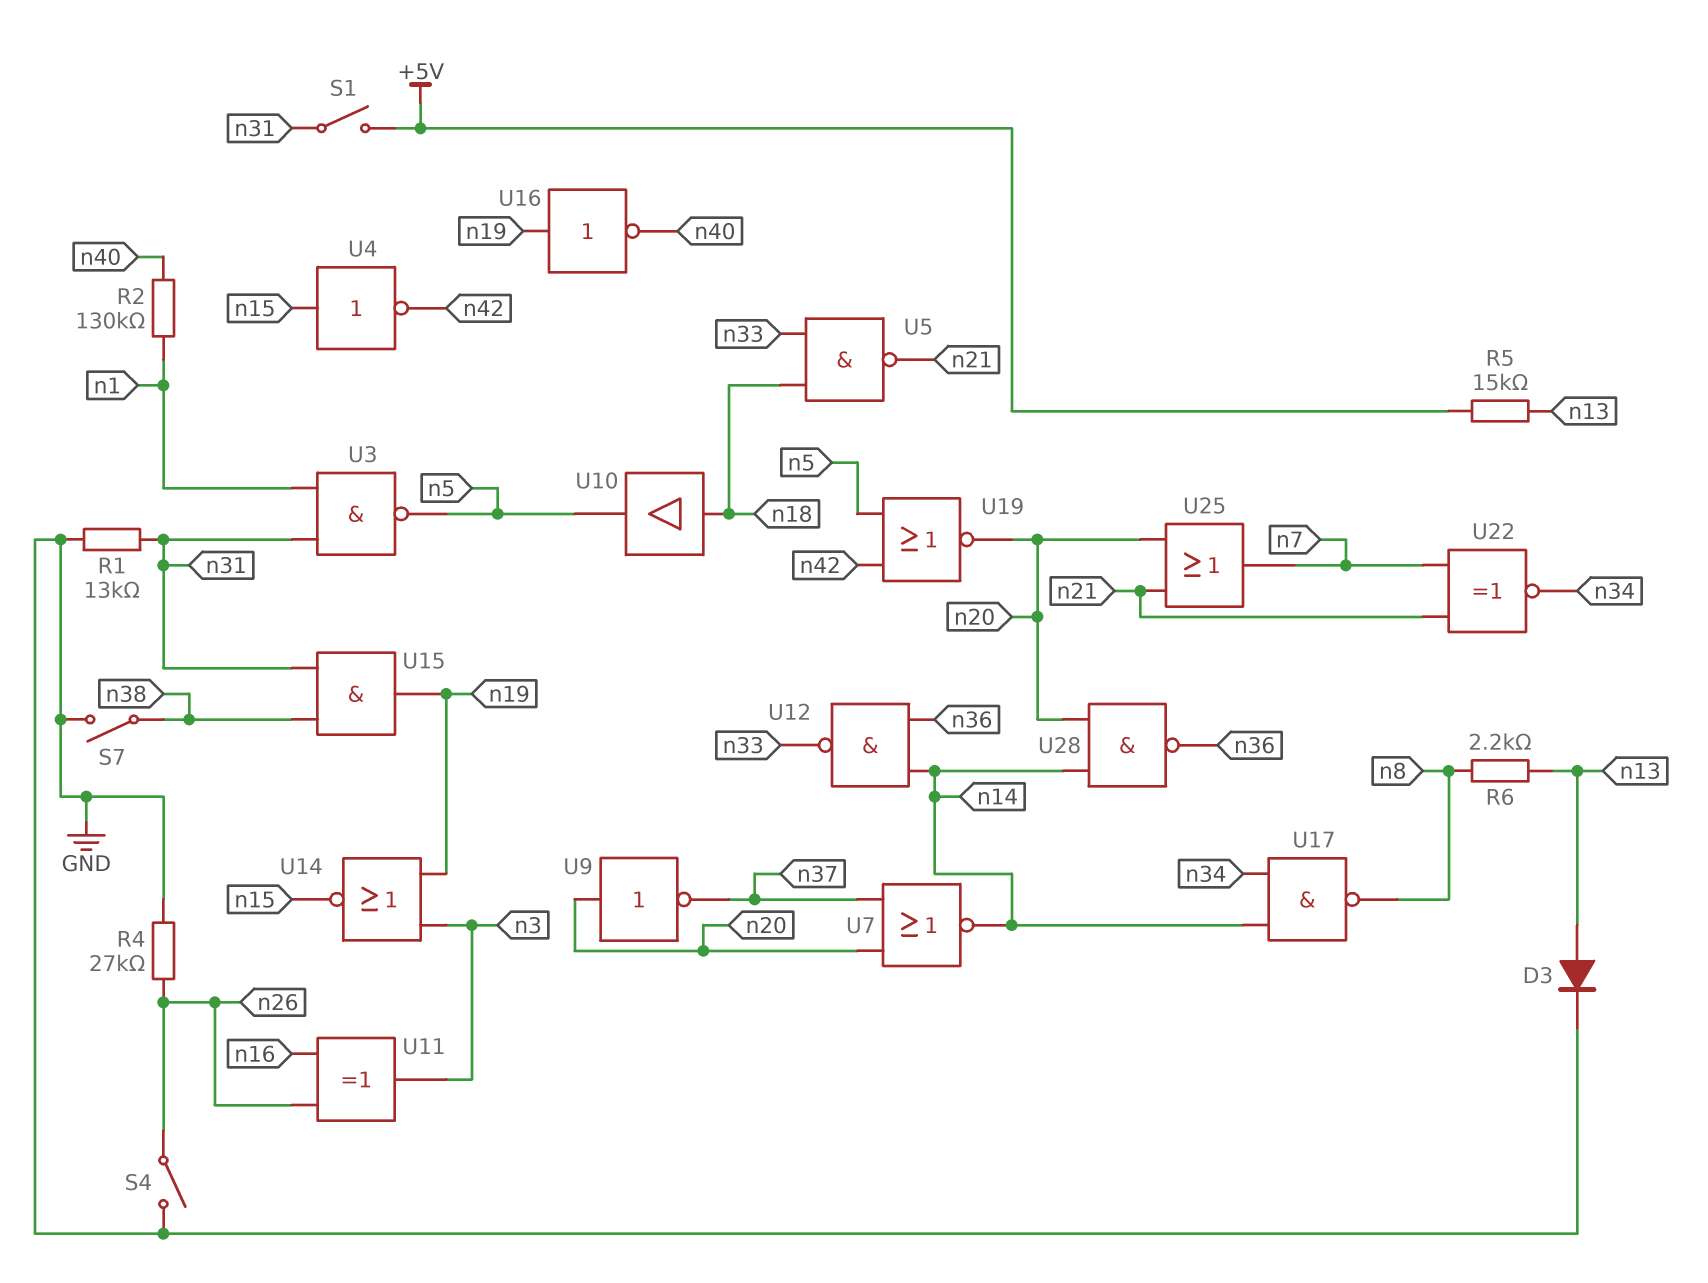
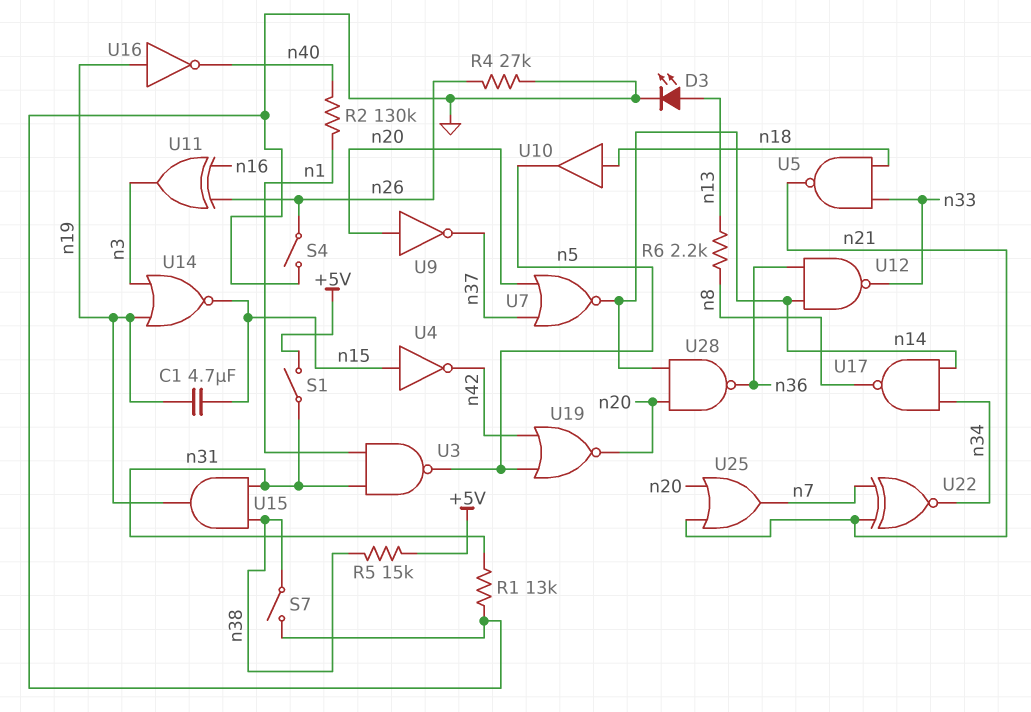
C1: none -> 4.7uF (n15, n19)
D3: diode (A n13, K GND) -> LED (A n13, K GND)
R5: 15k (+5V, n13) -> 15k (+5V, n38)

